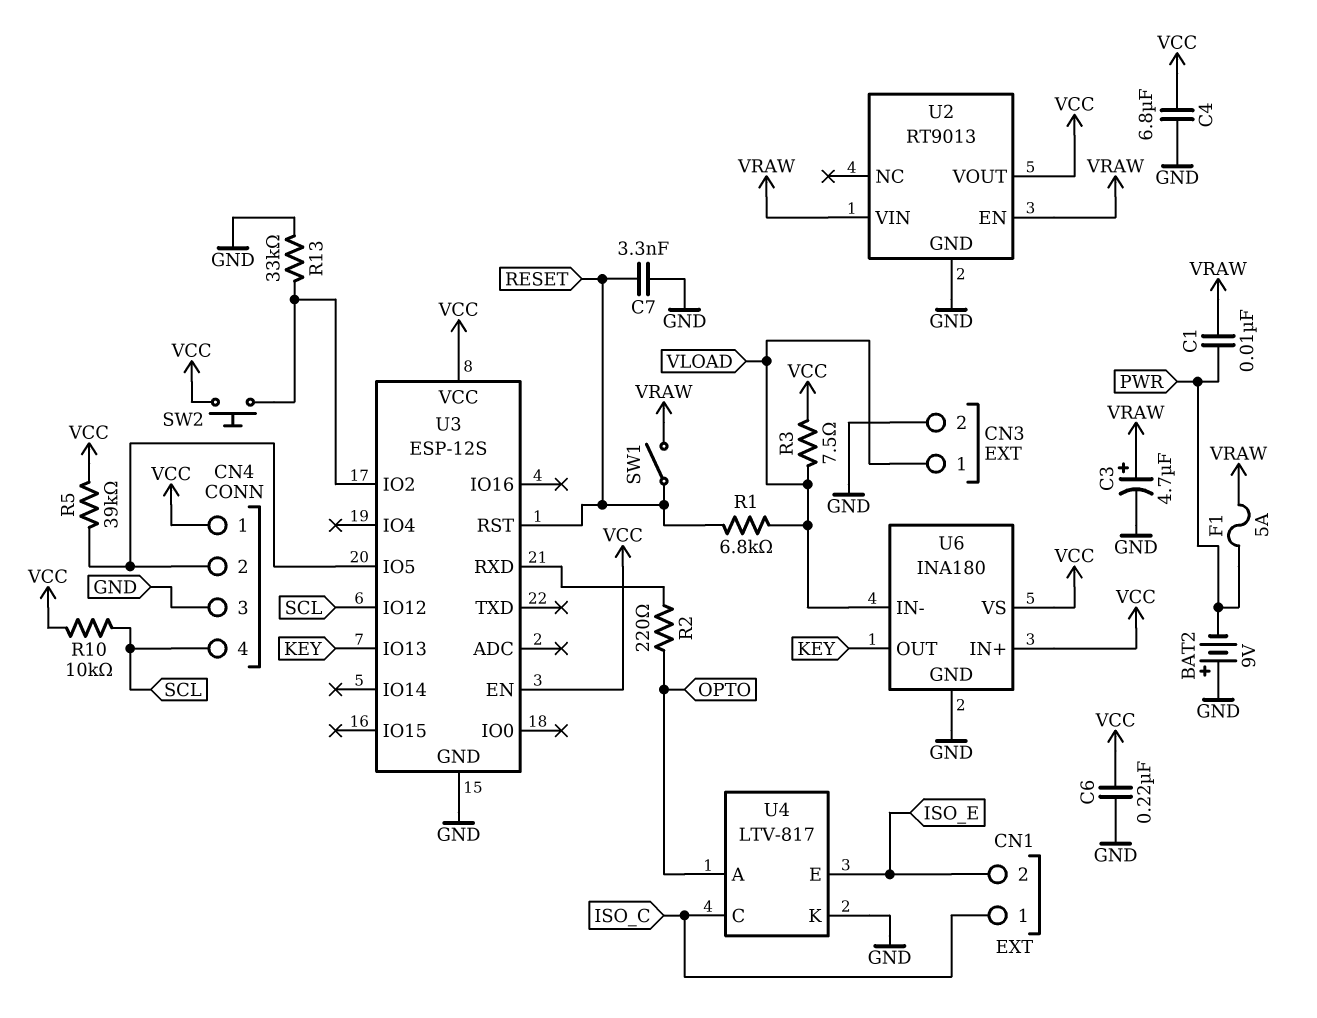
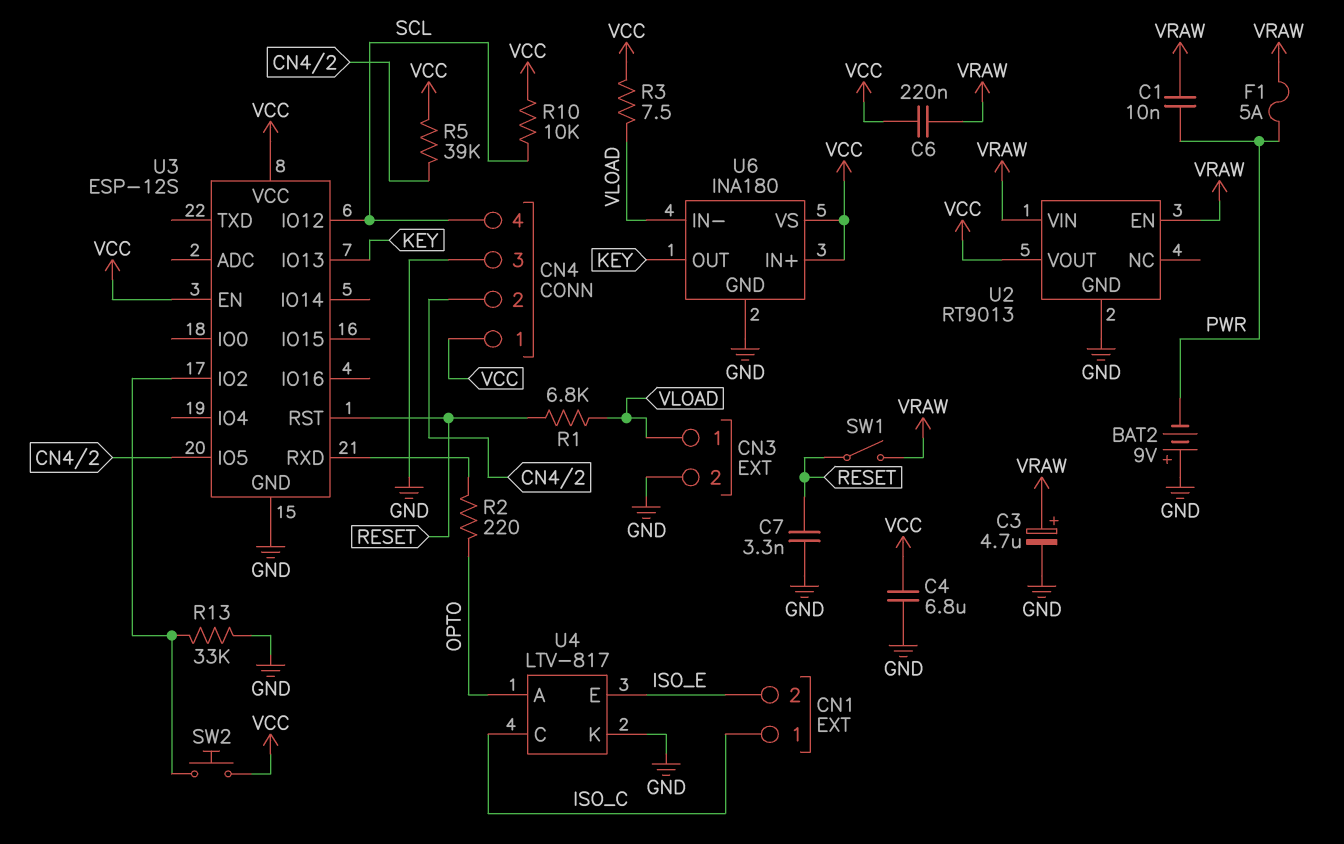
C6: 220nF (GND, VCC) -> 220nF (VCC, VRAW)

